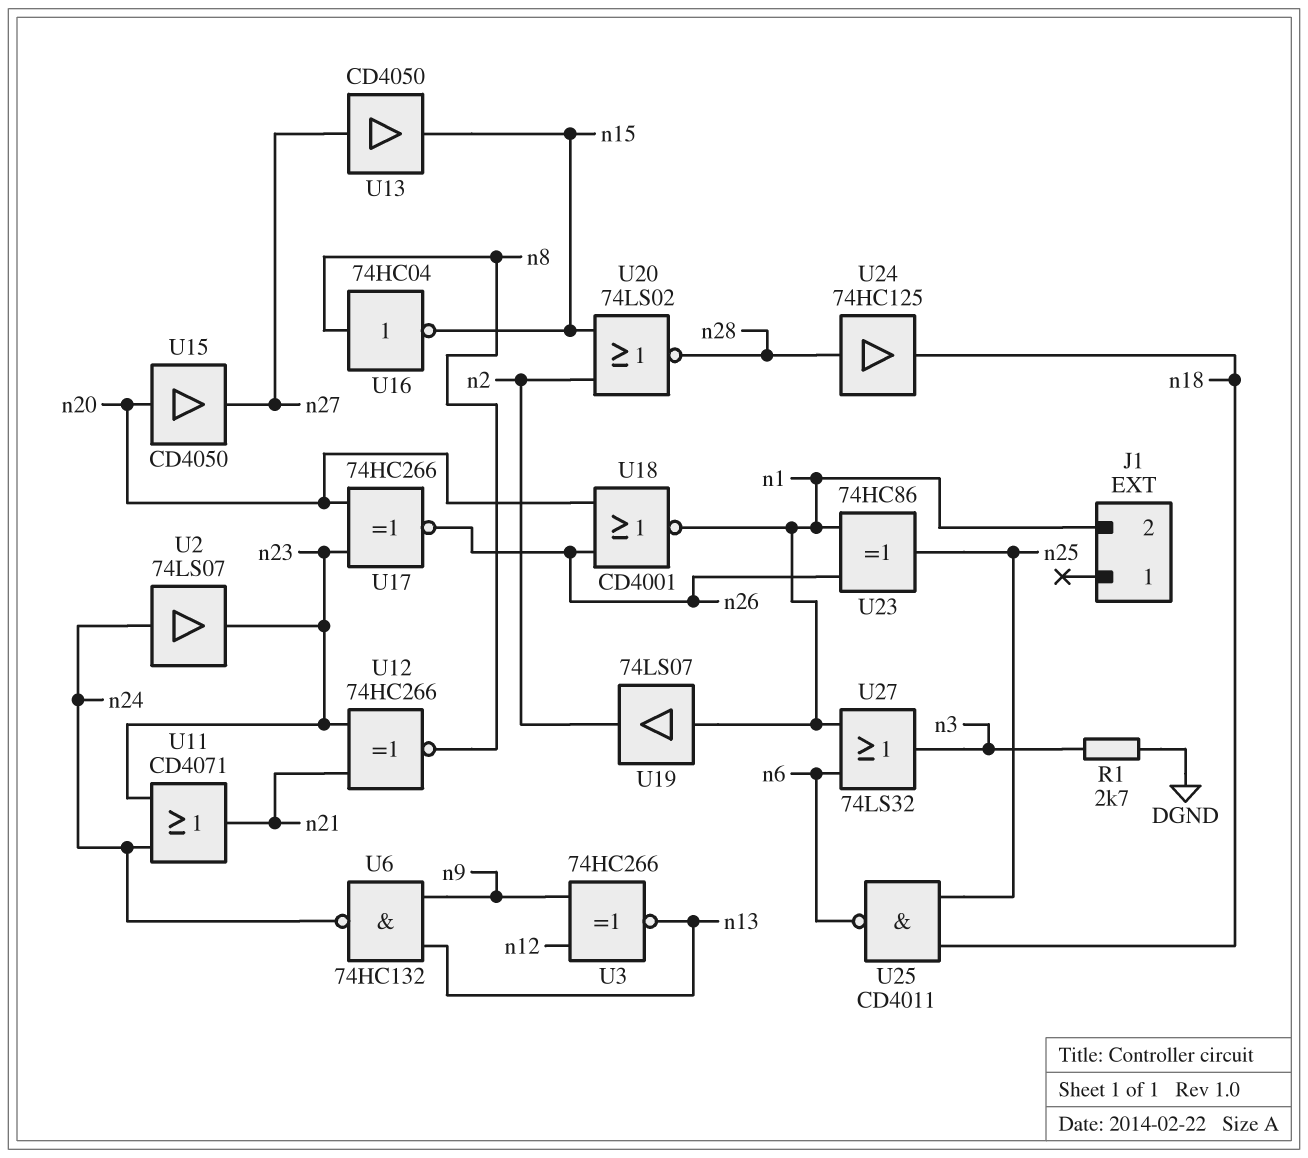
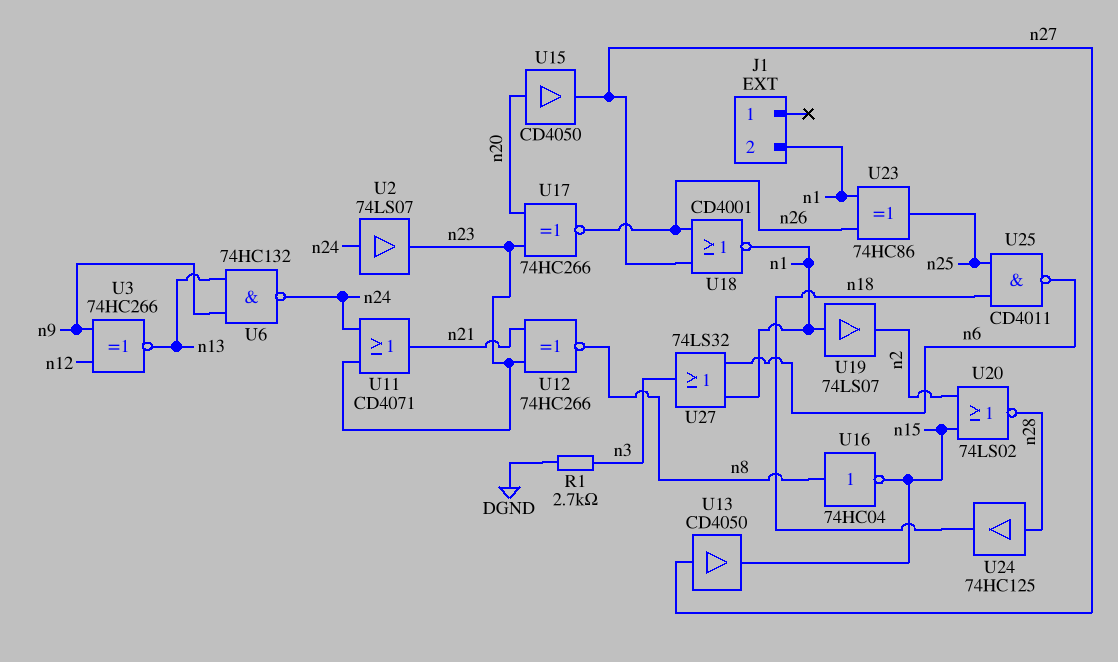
U18: NOR CD4001 (in n20, in n26, out n1) -> NOR CD4001 (in n26, in n27, out n1)

